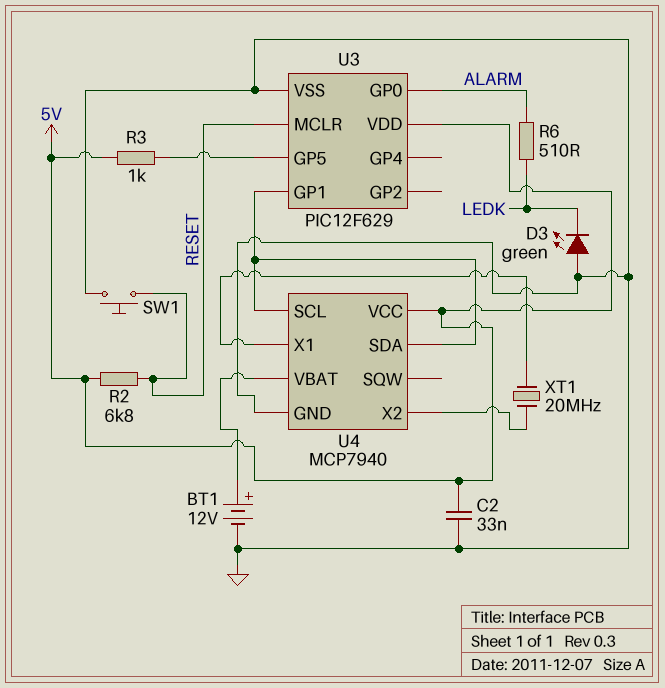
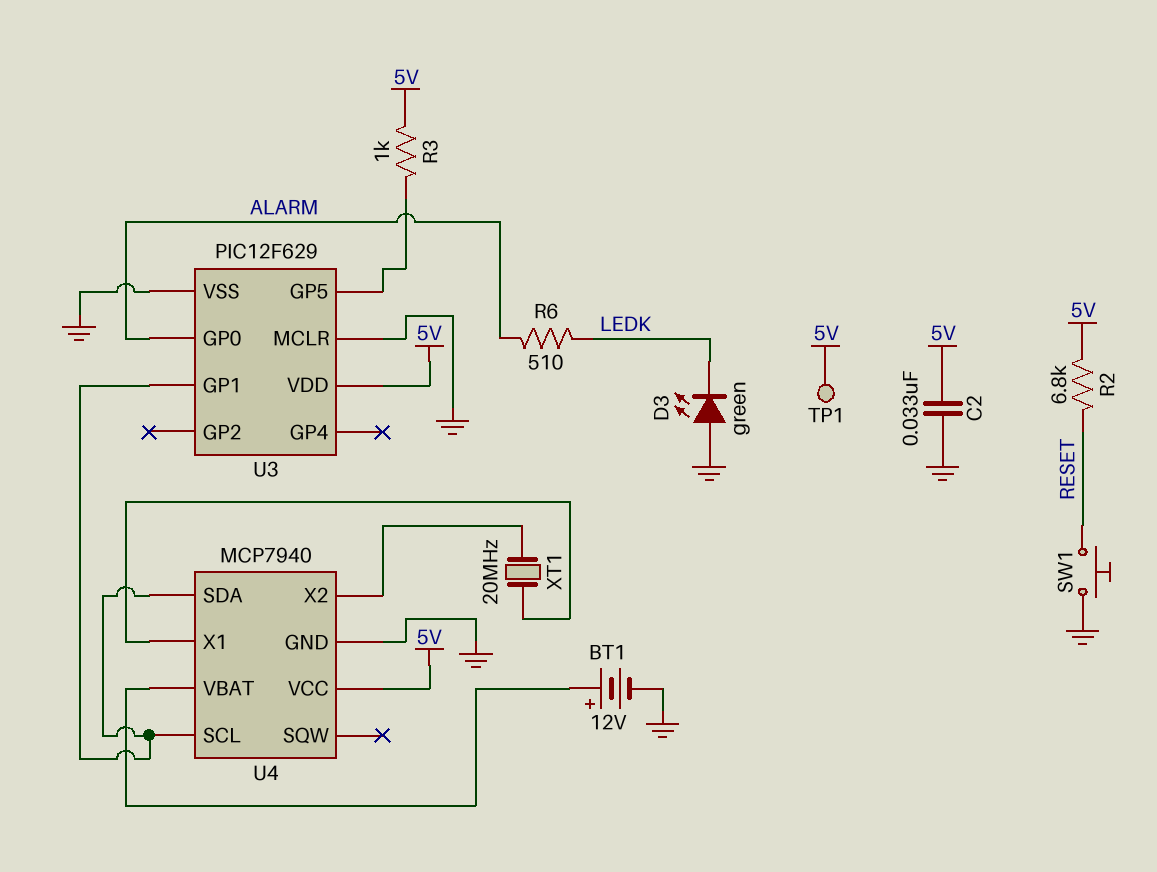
TP1: none -> test point (5V)
U3 pin MCLR: RESET -> GND

